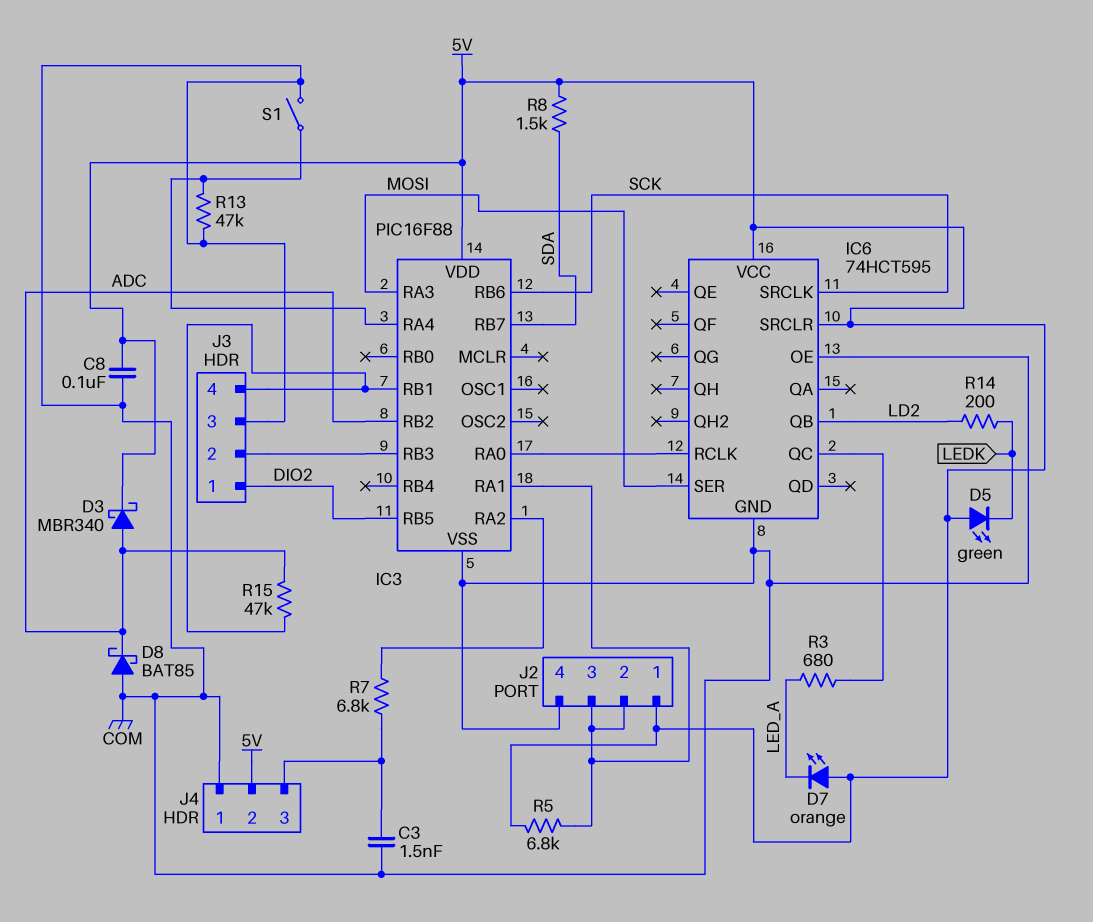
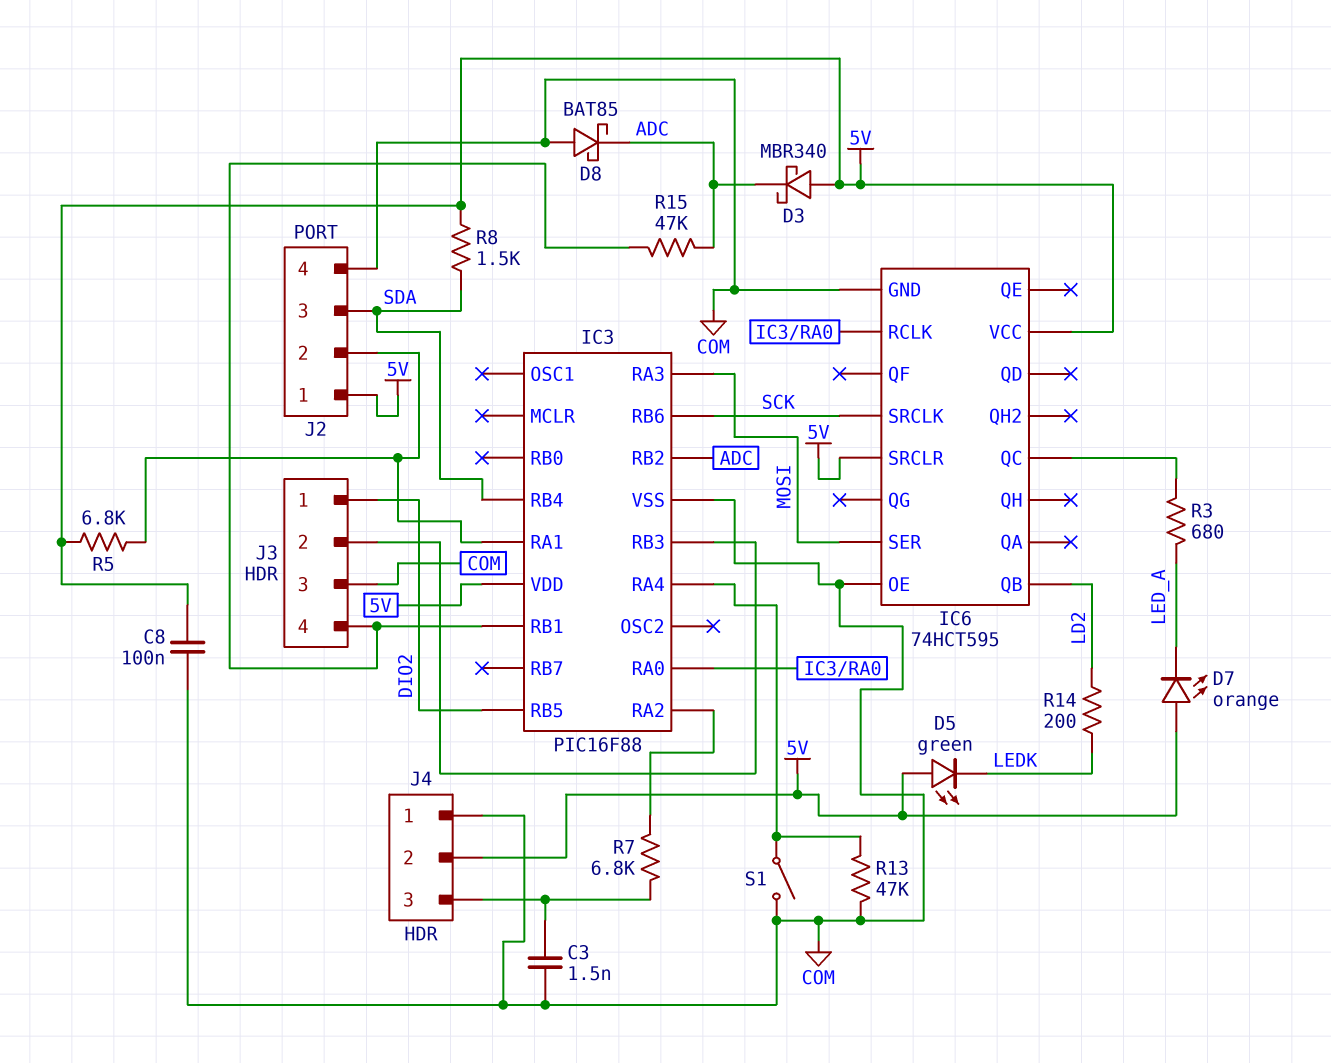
D3: schottky MBR340 (A ADC, K 5V) -> schottky MBR340 (A 5V, K ADC)
IC3 pin RB4: none -> SDA
IC3 pin RB7: SDA -> none
J2 pin 3: IC3/RA1 -> SDA

